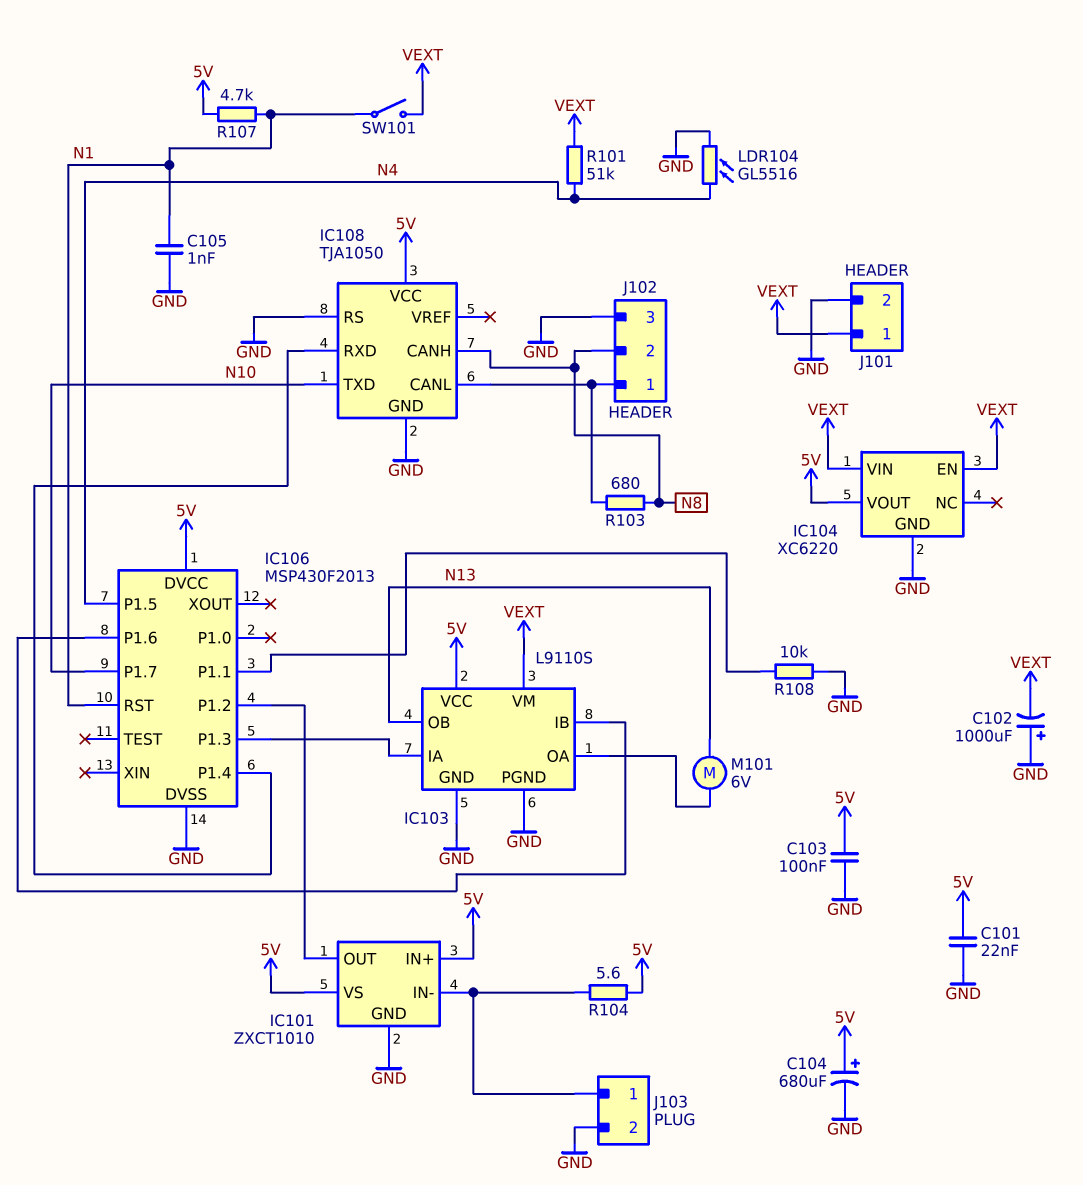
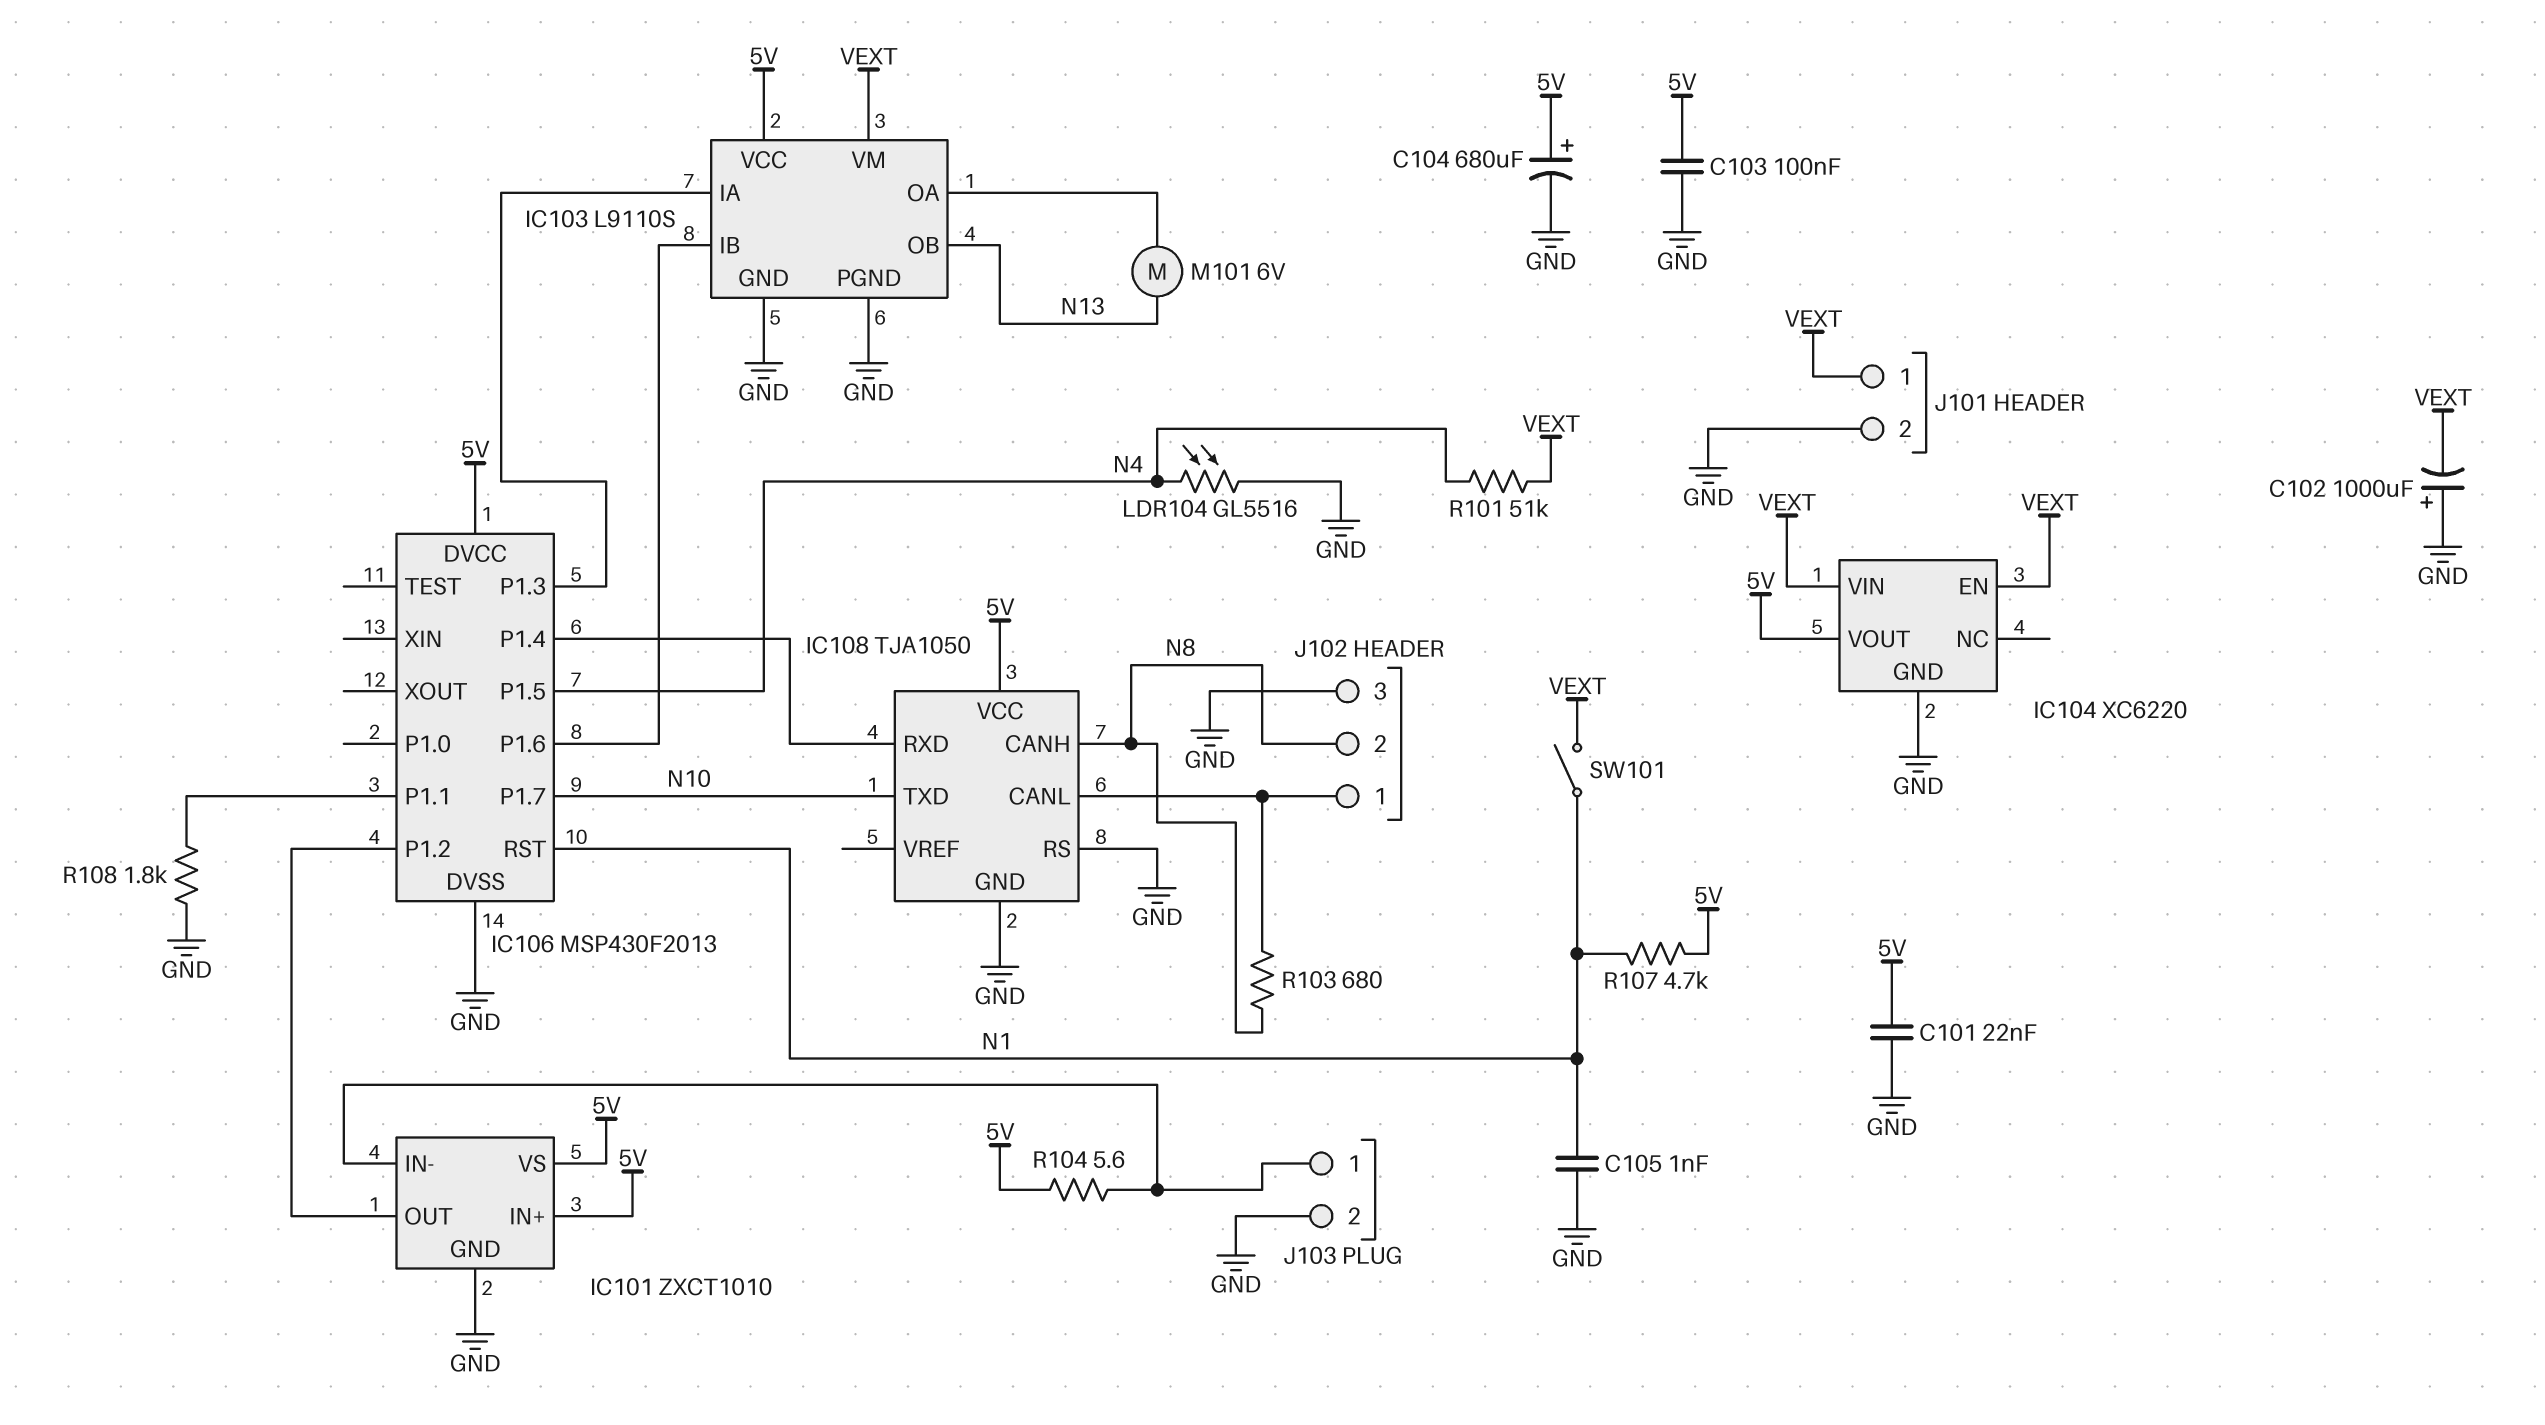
R108: 10k (GND, IC106/P1.1) -> 1.8k (GND, IC106/P1.1)

